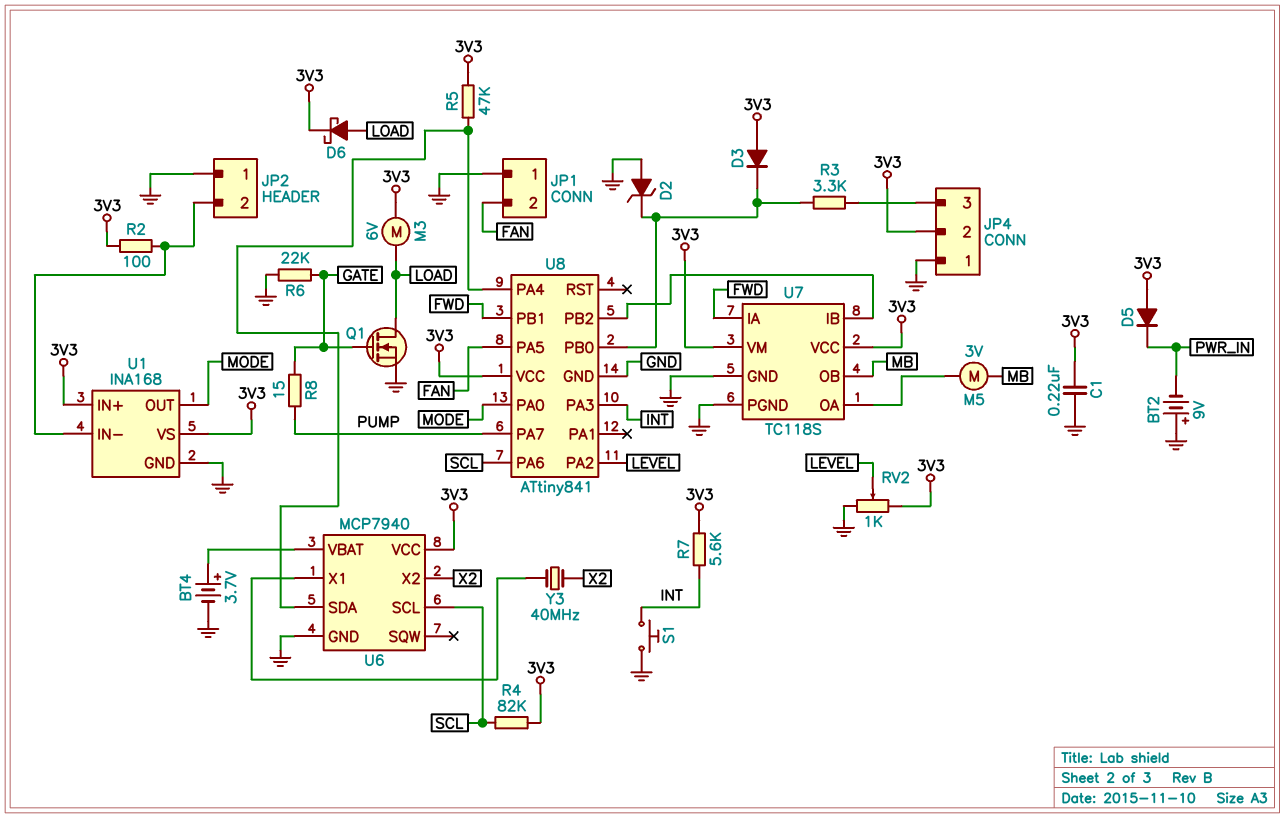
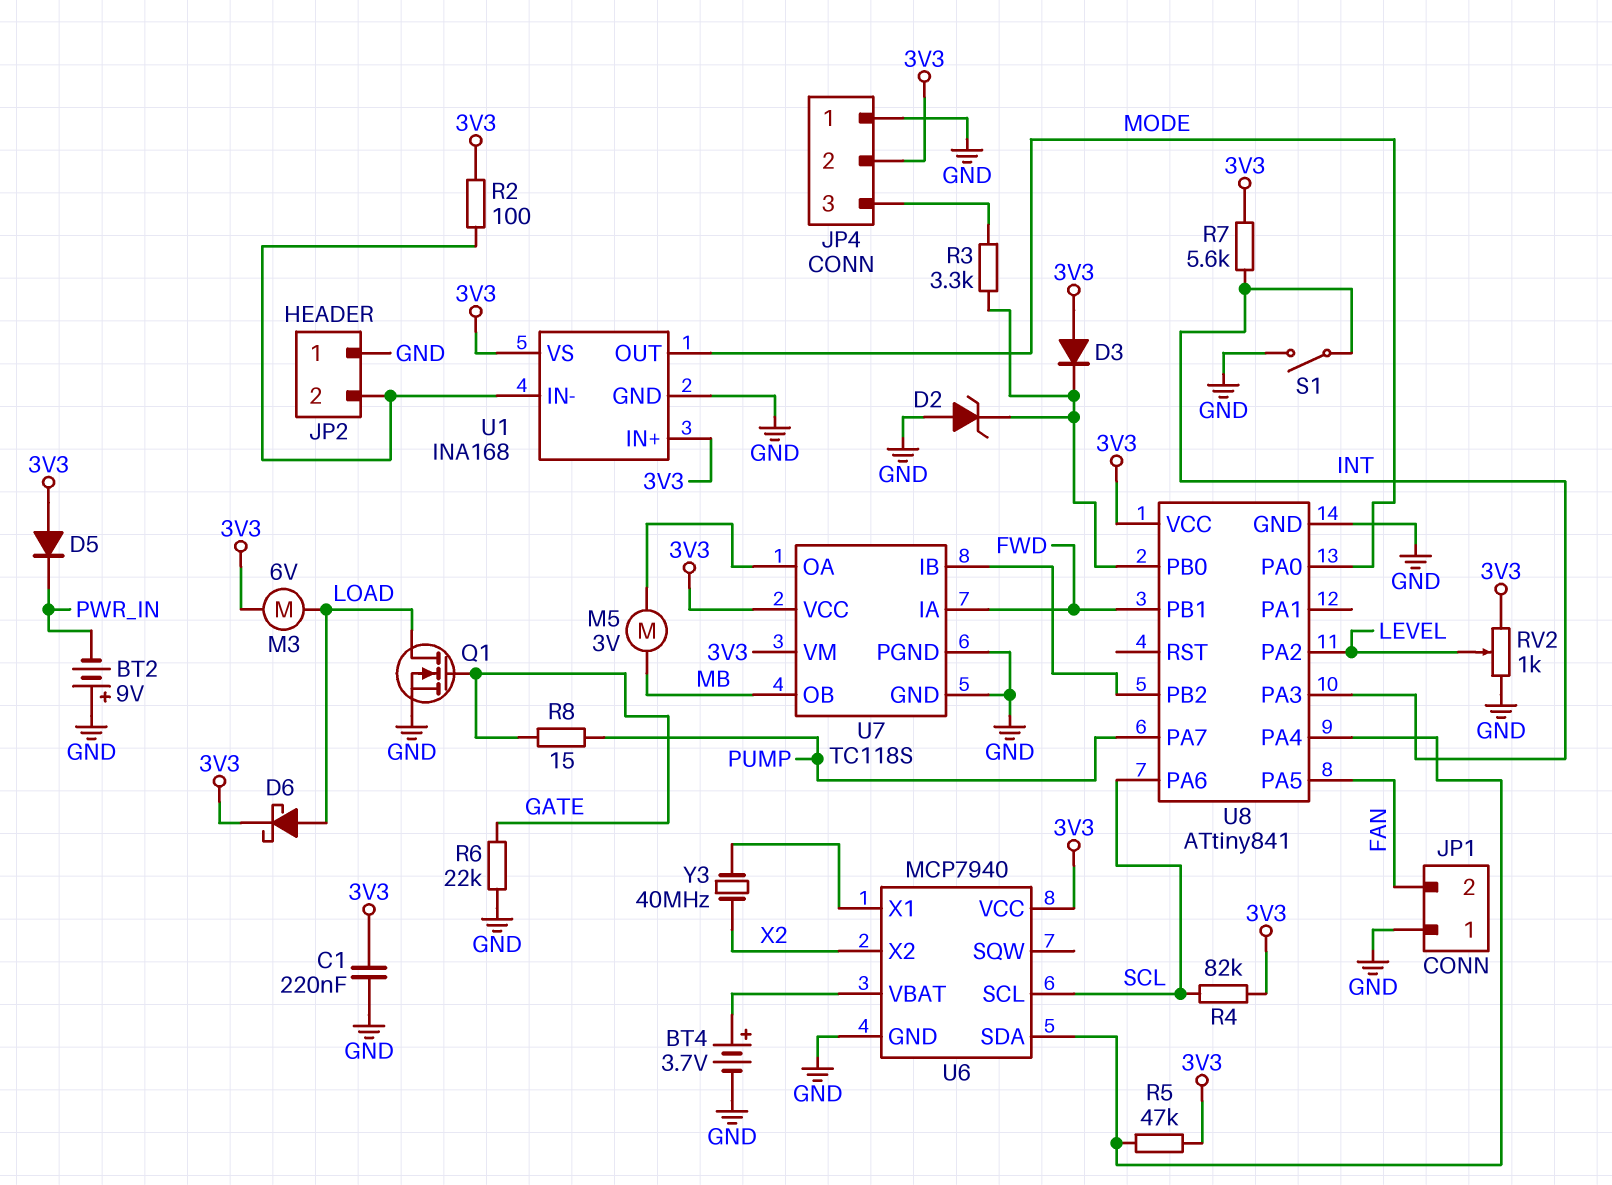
S1: button (GND, INT) -> switch (GND, INT)

